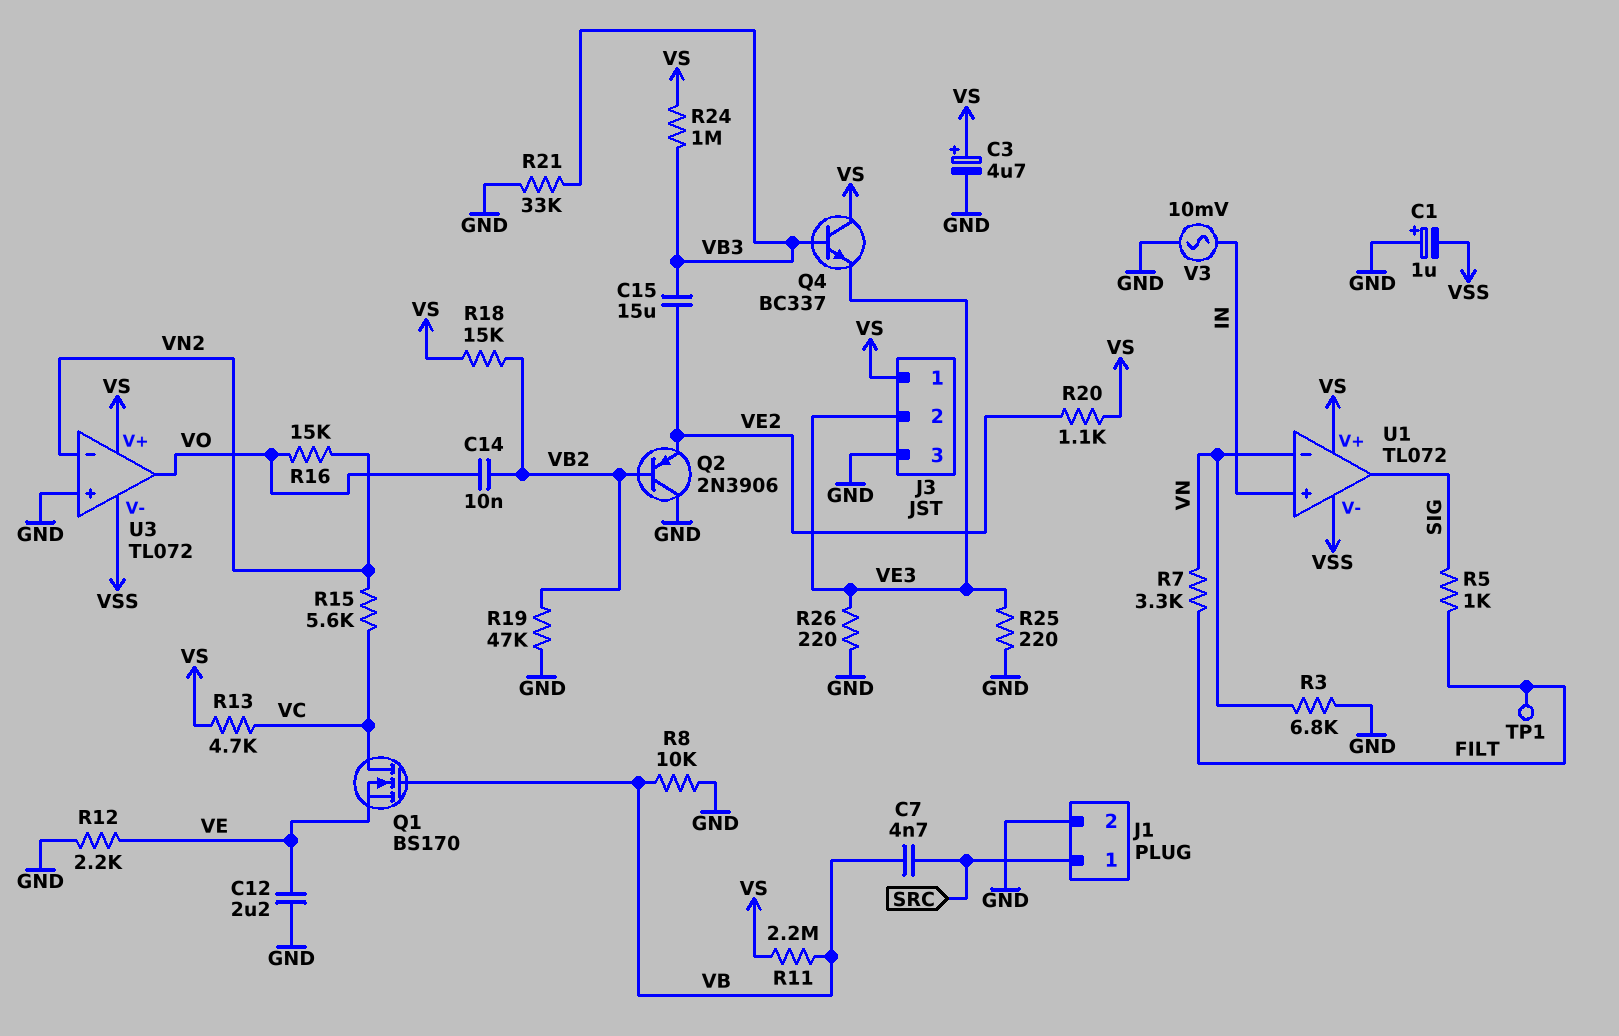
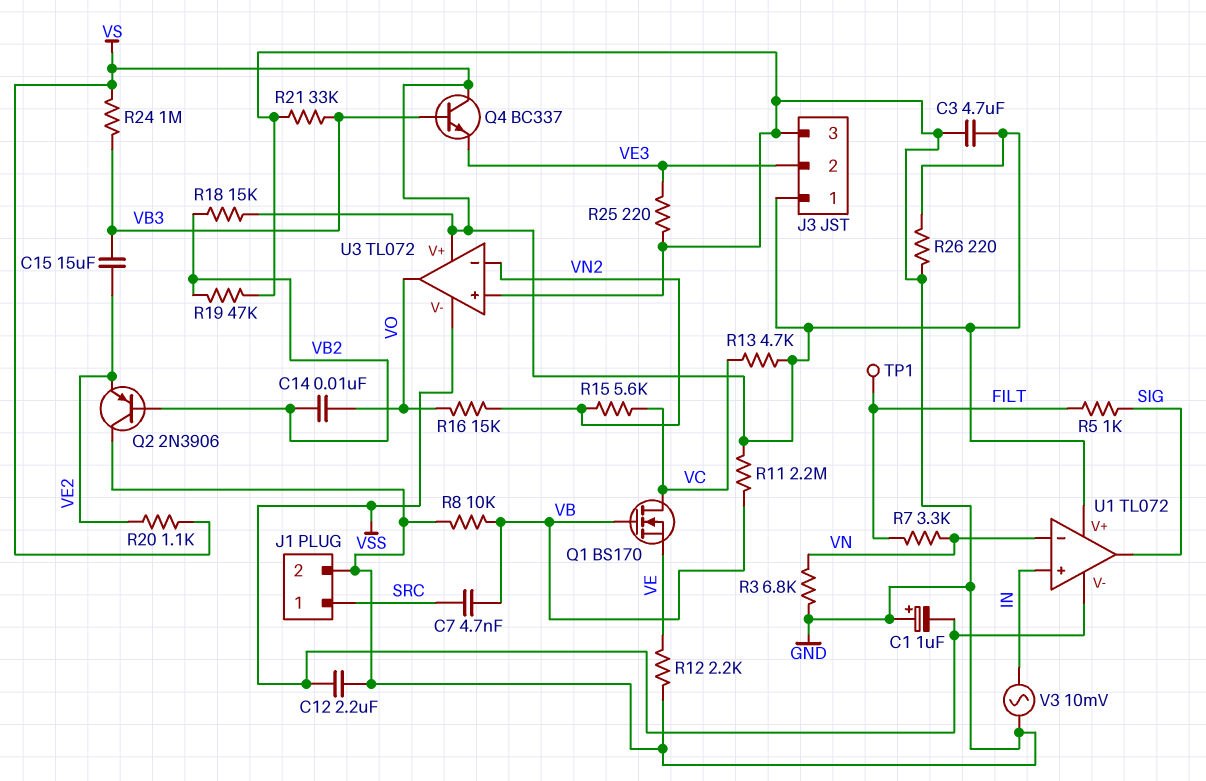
C3: 4.7uF (plus VS, minus GND) -> 4.7uF (GND, VS)
C12: 2.2uF (GND, VE) -> 2.2uF (GND, VSS)
R26: 220 (GND, VE3) -> 220 (GND, VS)

